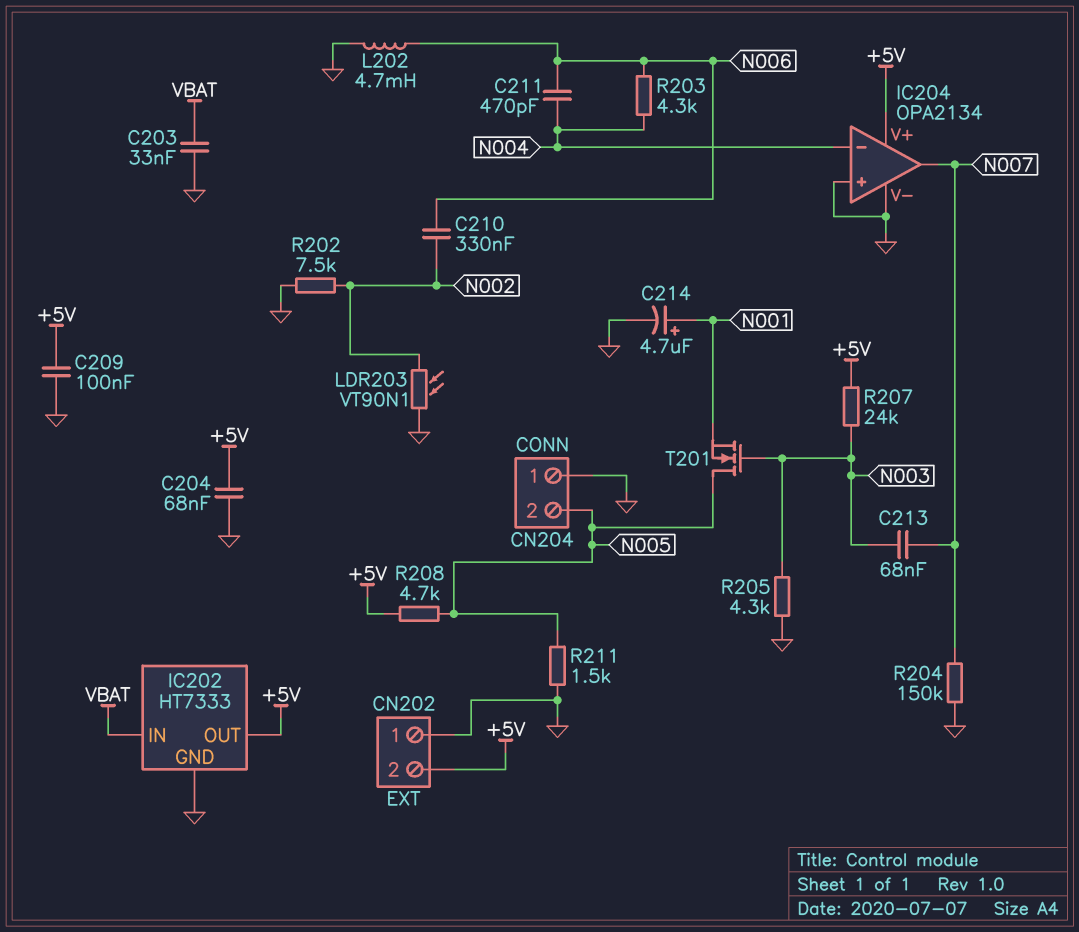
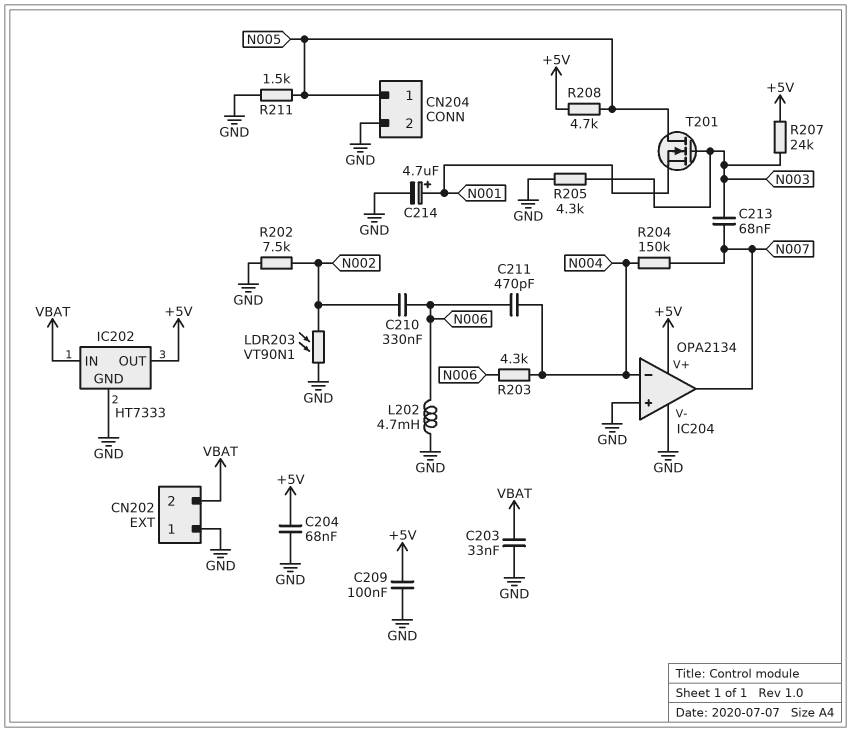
CN202 pin 2: +5V -> VBAT
CN204 pin 1: GND -> N005
CN204 pin 2: N005 -> GND
R204: 150k (GND, N007) -> 150k (N004, N007)

